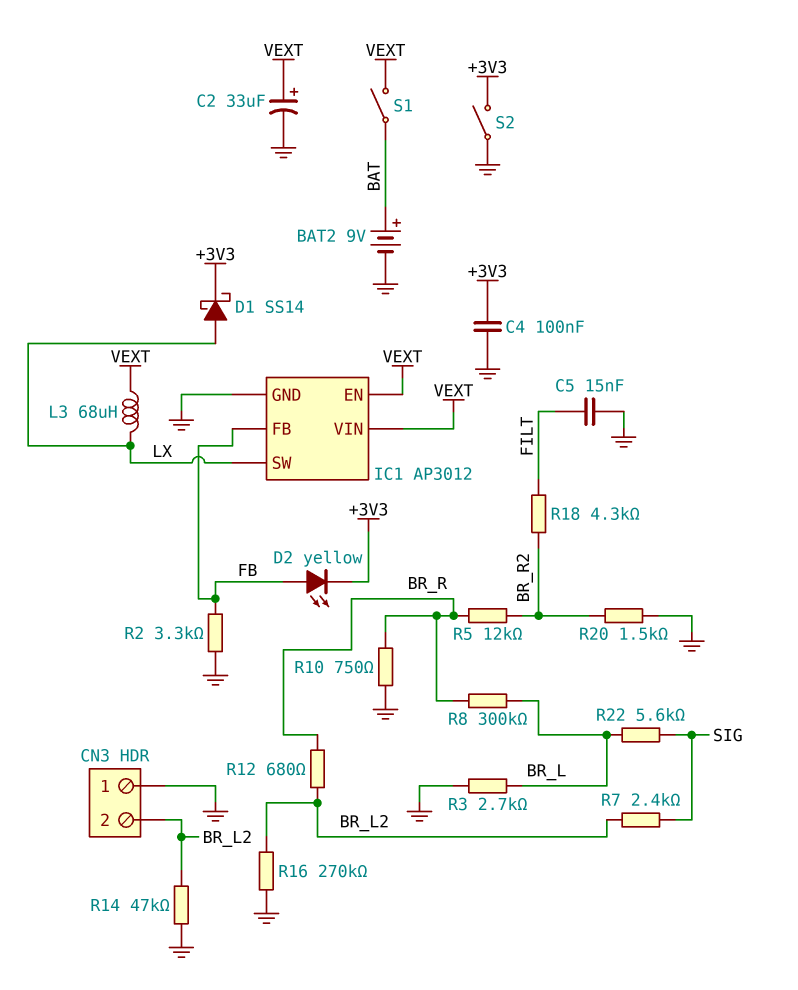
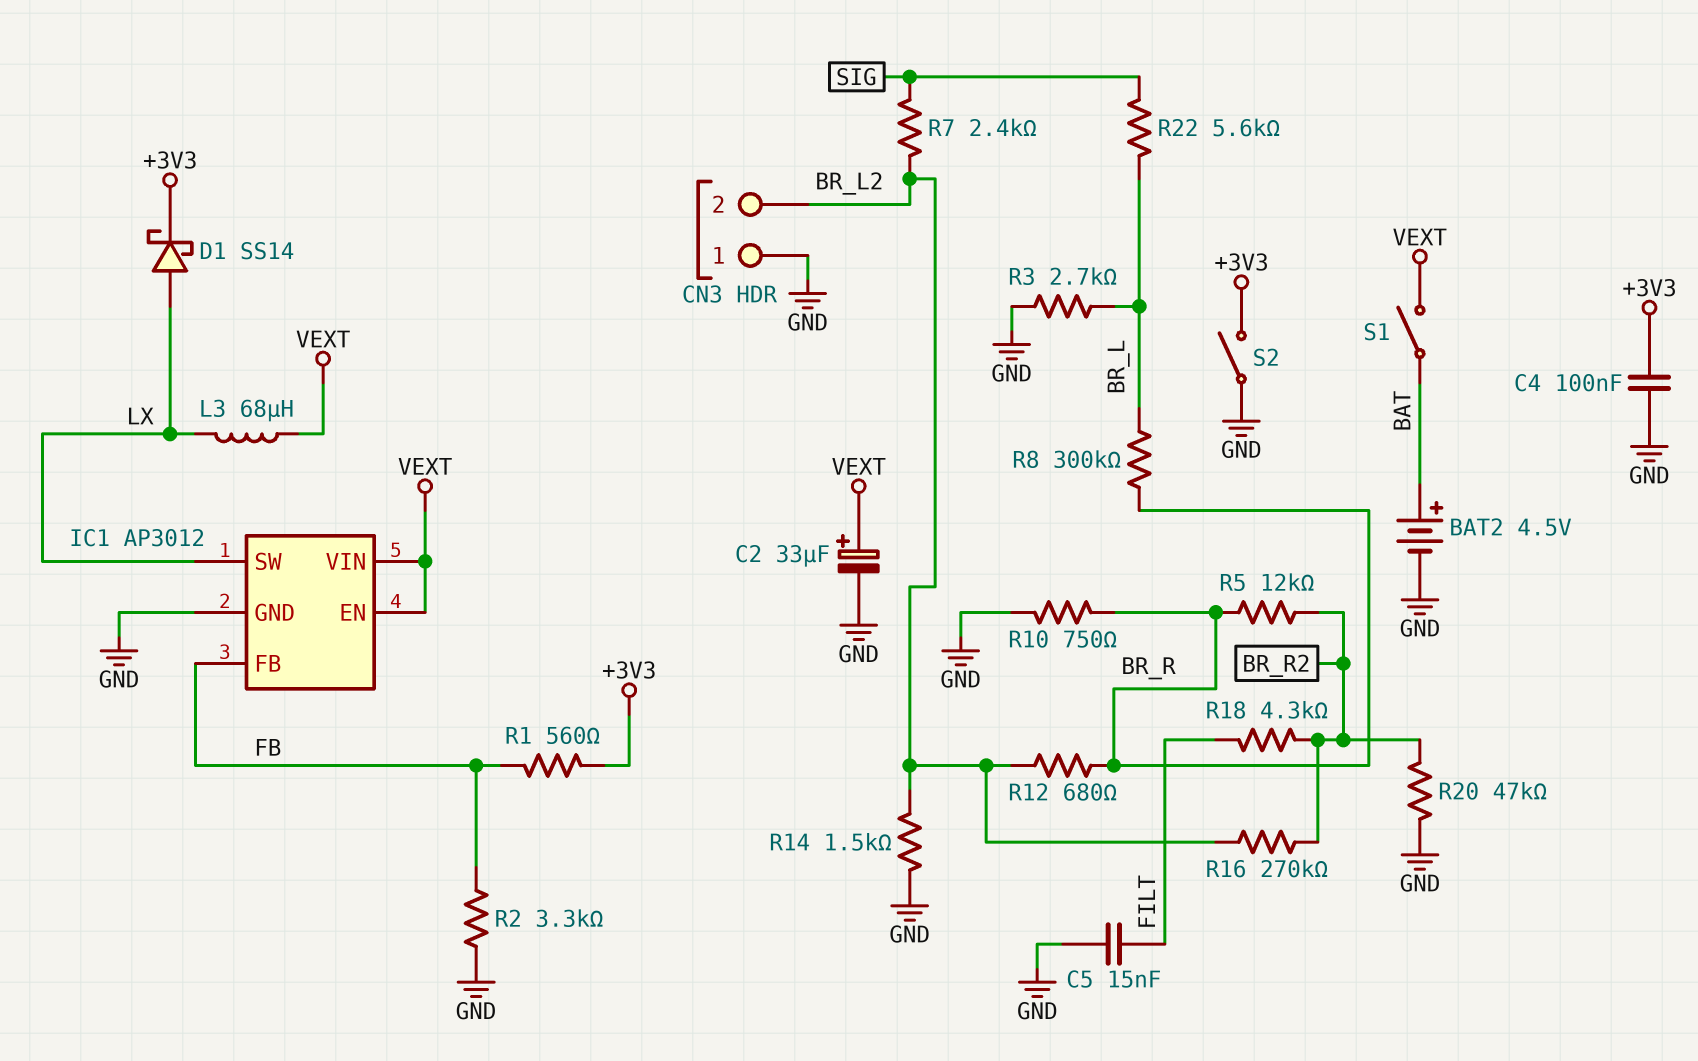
BAT2: 9V (plus BAT, minus GND) -> 4.5V (plus BAT, minus GND)
D2: LED yellow (A FB, K +3V3) -> none
R1: none -> 560 (+3V3, FB)
R14: 47k (BR_L2, GND) -> 1.5k (BR_L2, GND)
R16: 270k (BR_L2, GND) -> 270k (BR_L2, BR_R2)
R20: 1.5k (BR_R2, GND) -> 47k (BR_R2, GND)

